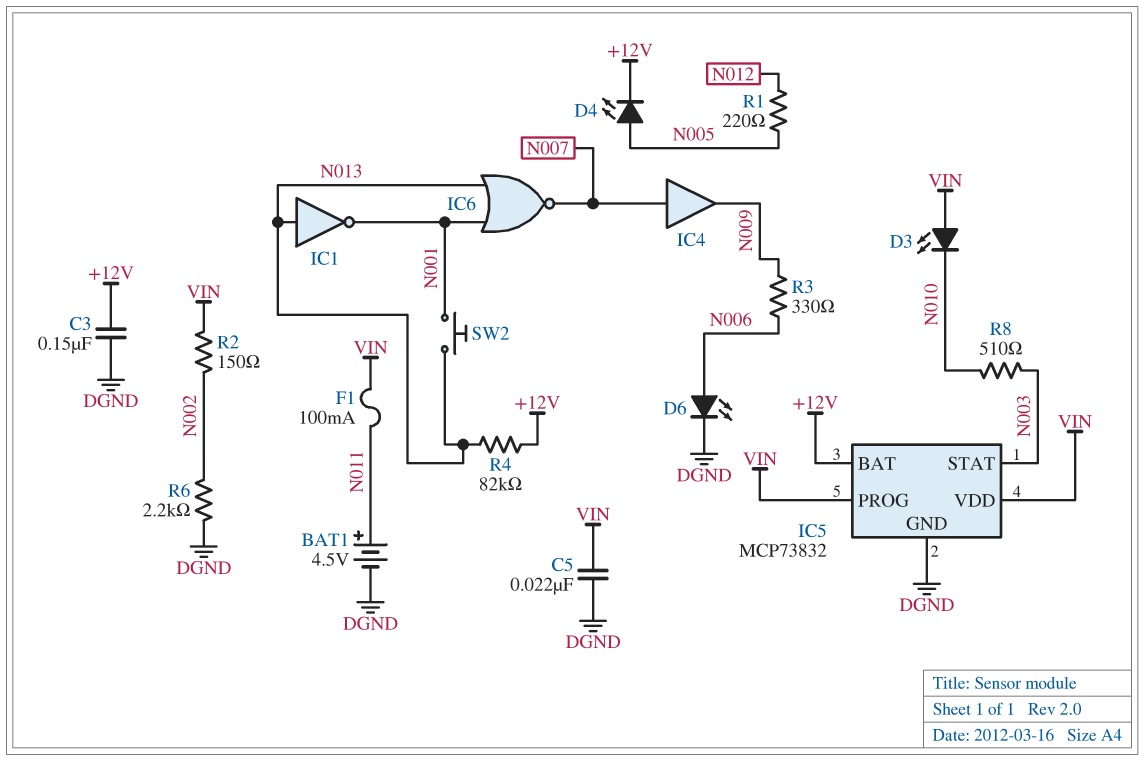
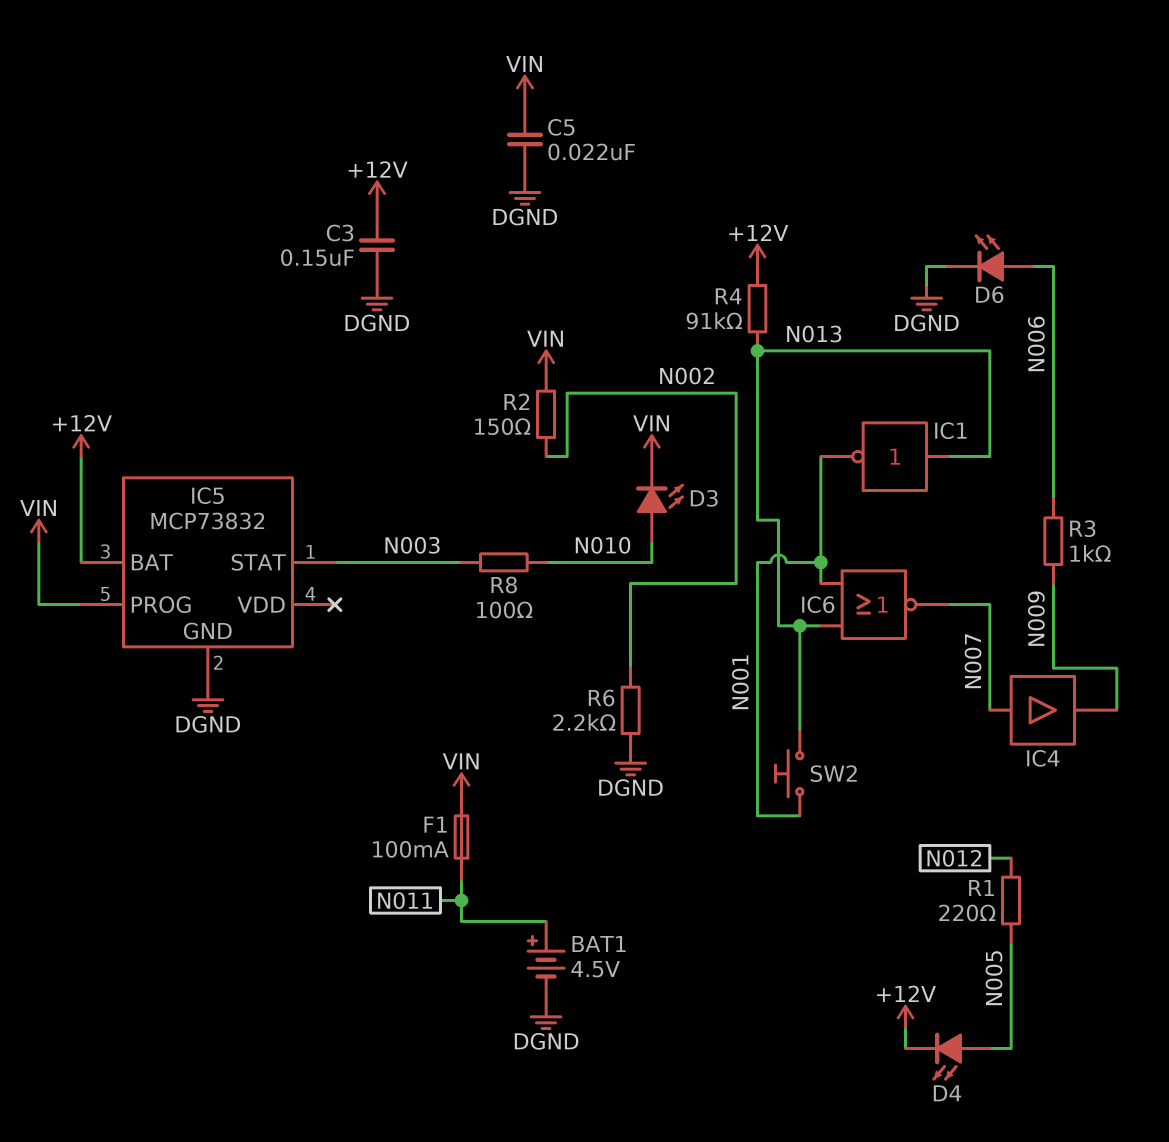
D3: LED (A VIN, K N010) -> LED (A N010, K VIN)
IC5 pin VDD: VIN -> none
R3: 330 (N006, N009) -> 1k (N006, N009)
R4: 82k (+12V, N013) -> 91k (+12V, N013)
R8: 510 (N003, N010) -> 100 (N003, N010)

